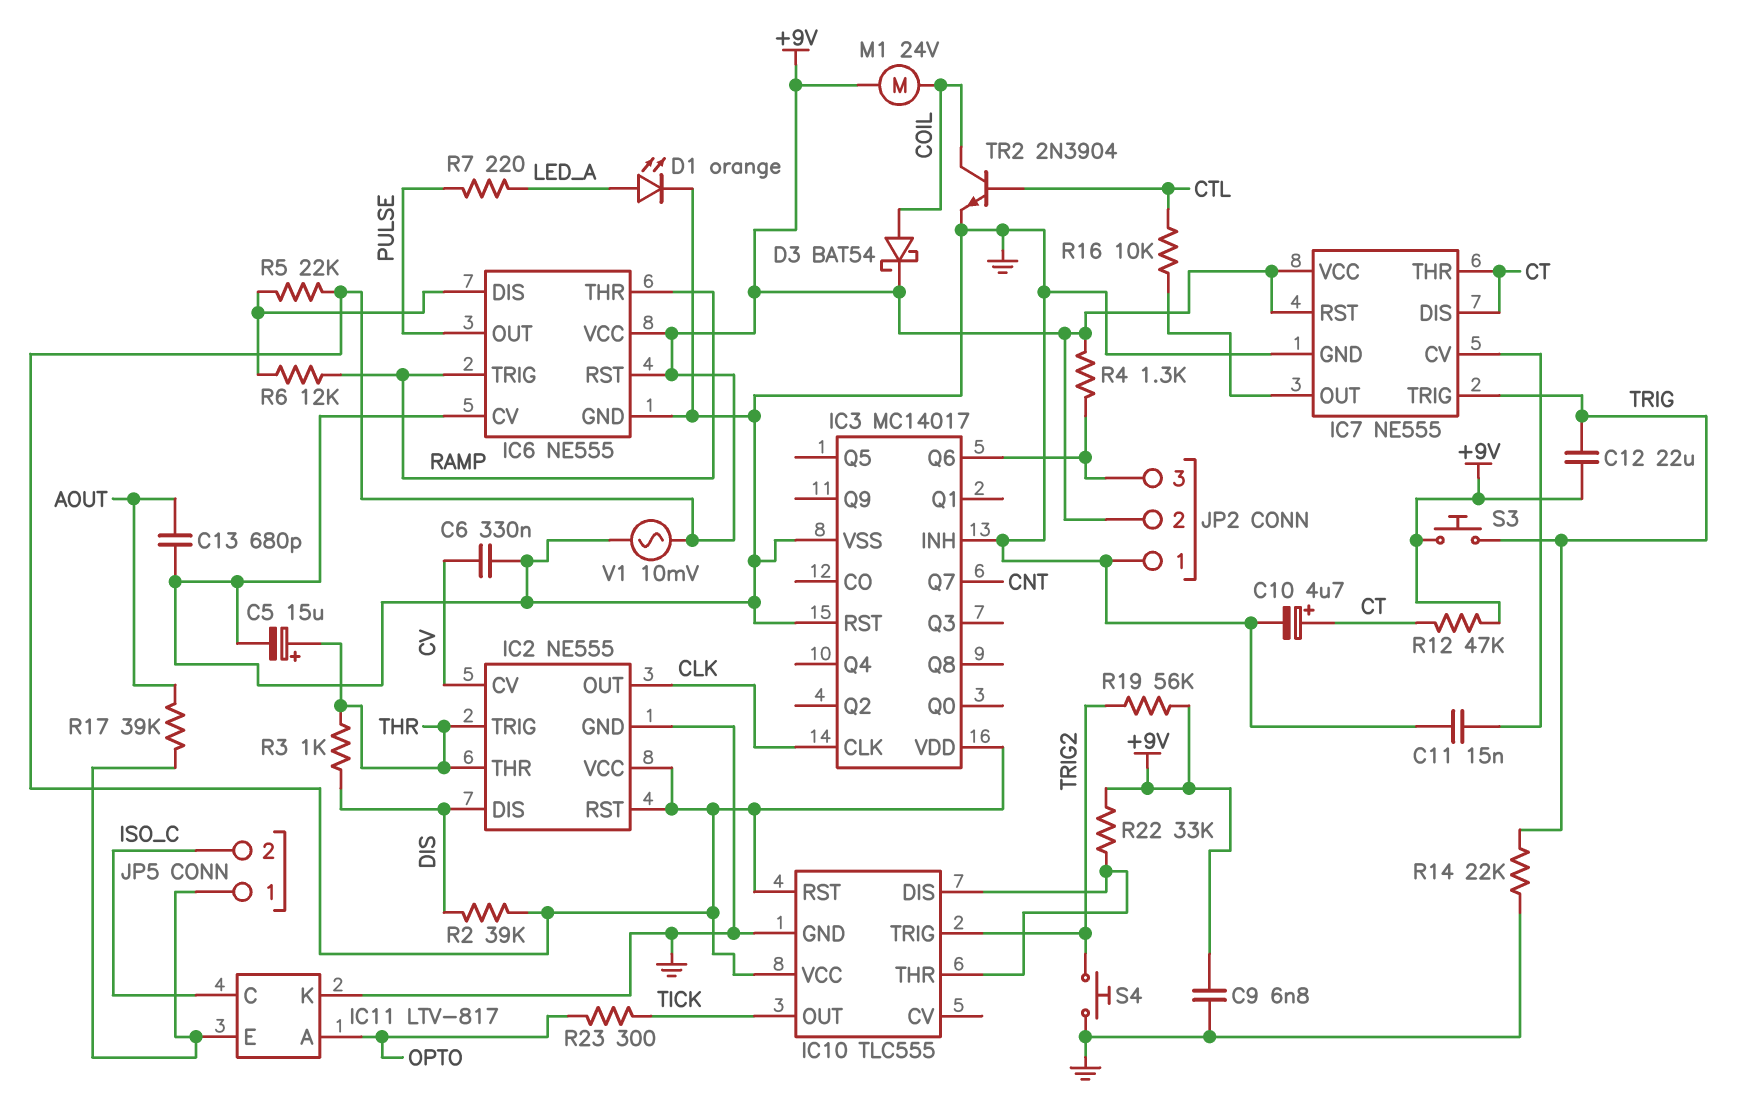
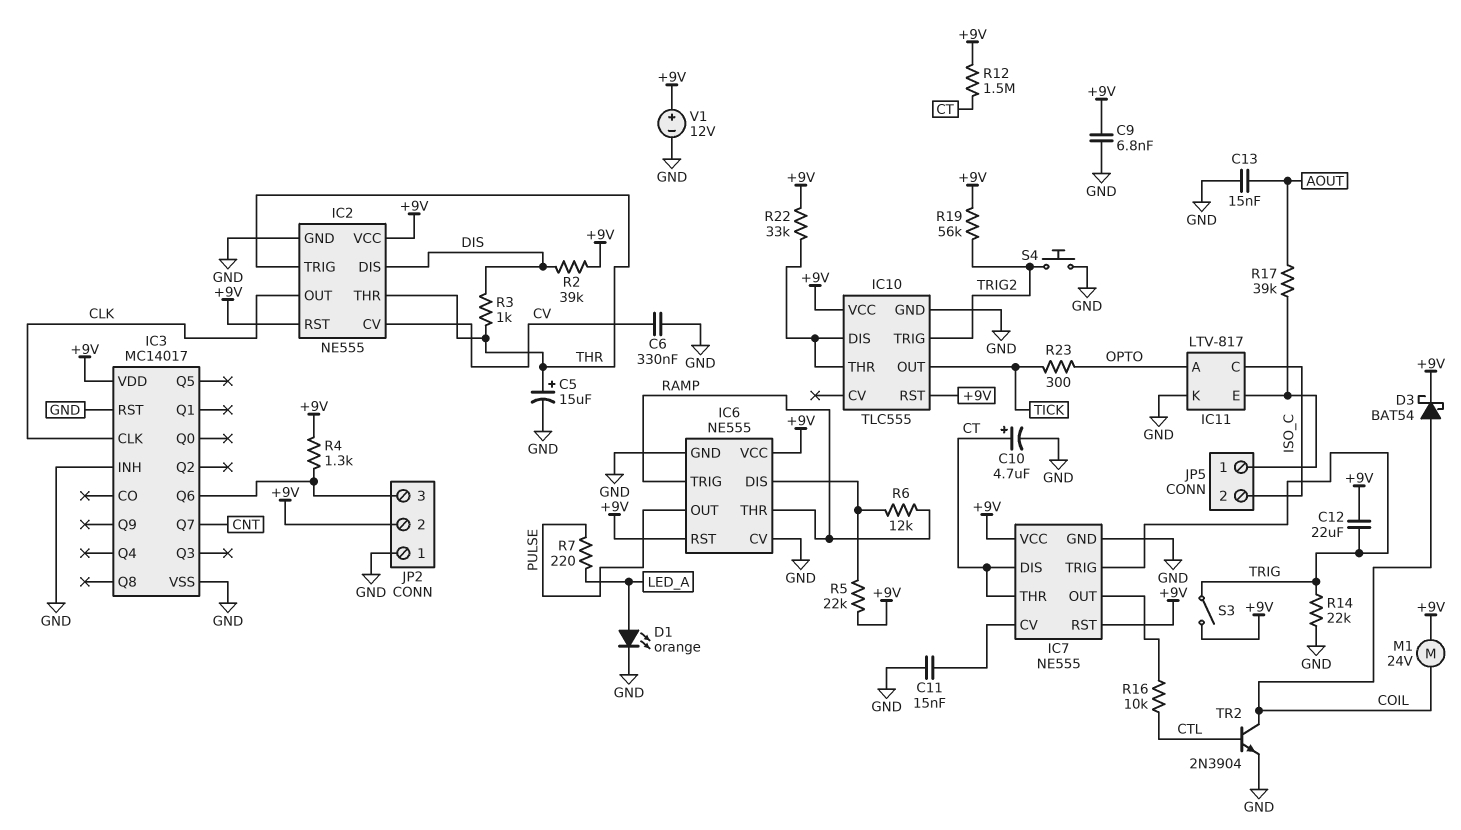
C13: 680pF (AOUT, GND) -> 15nF (AOUT, GND)
R12: 47k (+9V, CT) -> 1.5M (+9V, CT)
S3: button (+9V, TRIG) -> switch (+9V, TRIG)
V1: AC 10mV (+9V, GND) -> 12V (plus +9V, minus GND)

